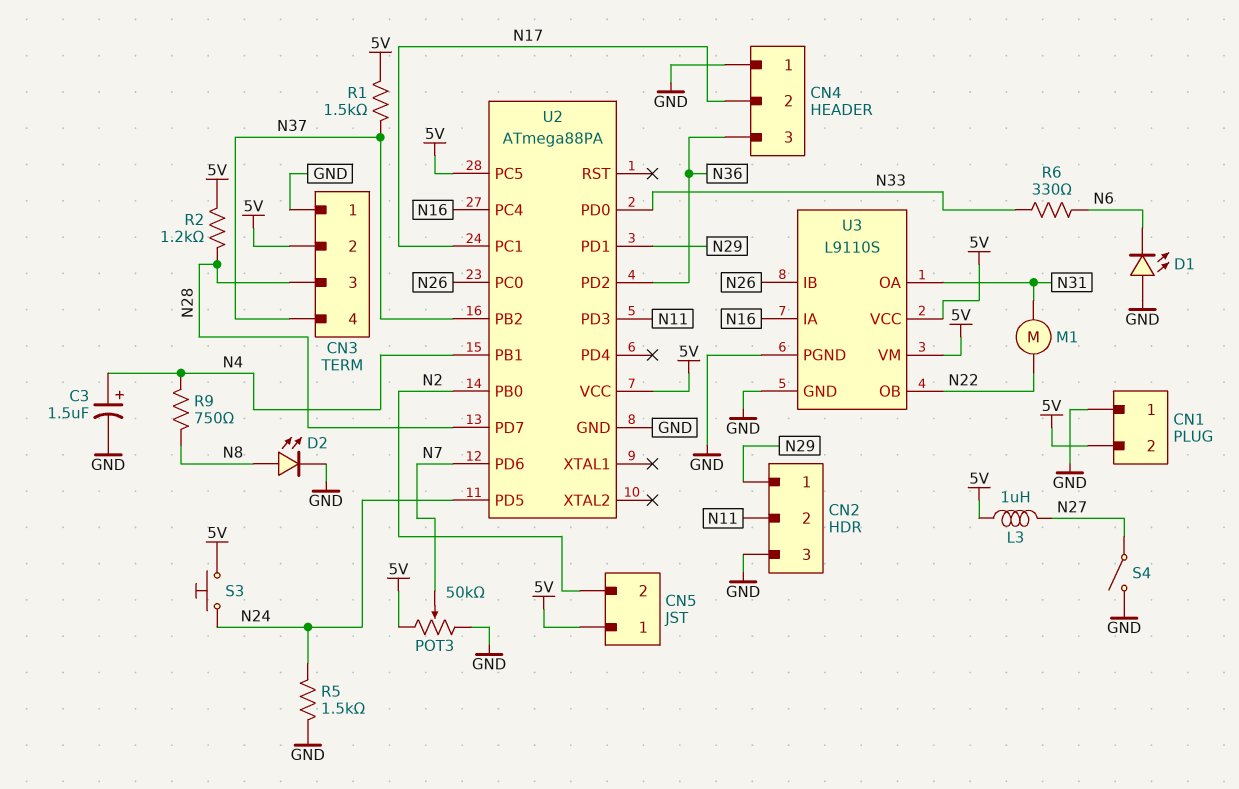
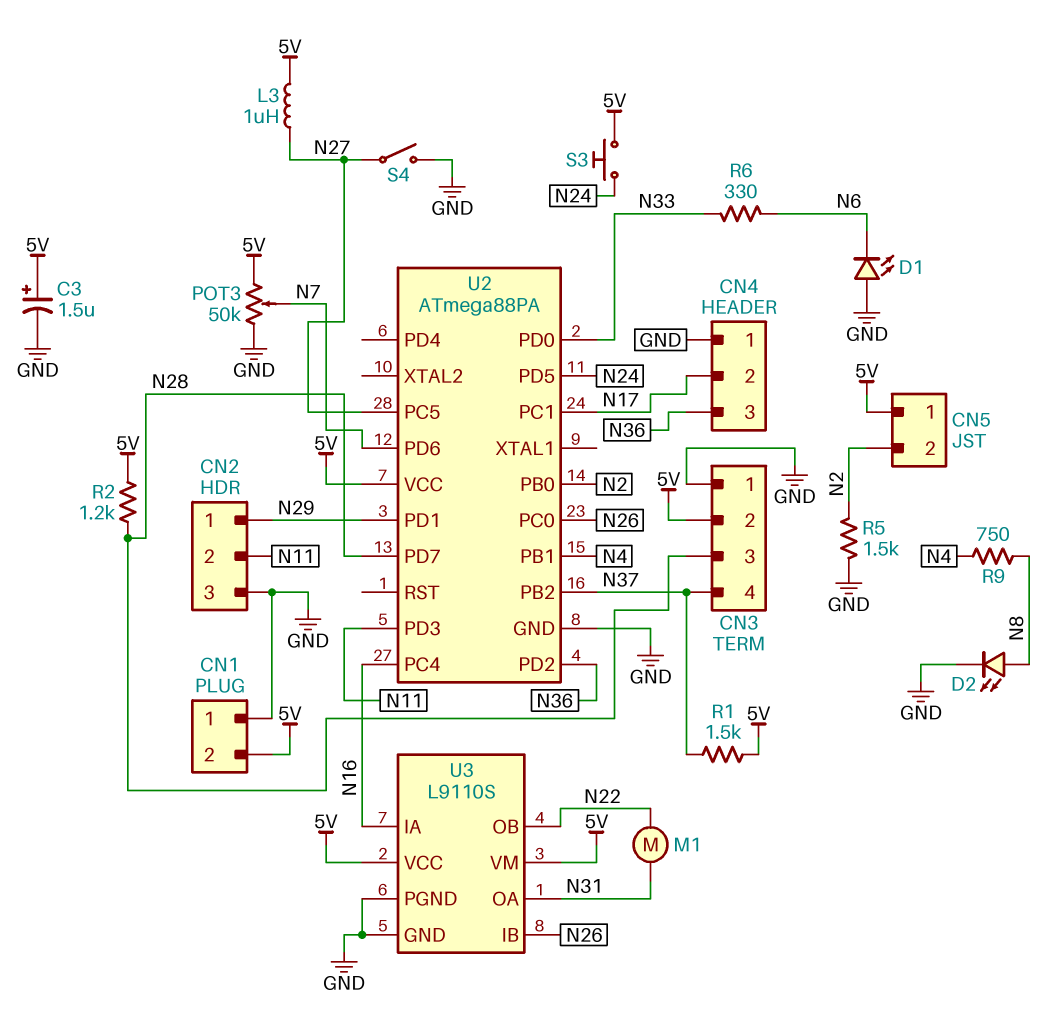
C3: 1.5uF (plus N4, minus GND) -> 1.5uF (plus 5V, minus GND)
R5: 1.5k (GND, N24) -> 1.5k (GND, N2)
U2 pin PC5: 5V -> N27

